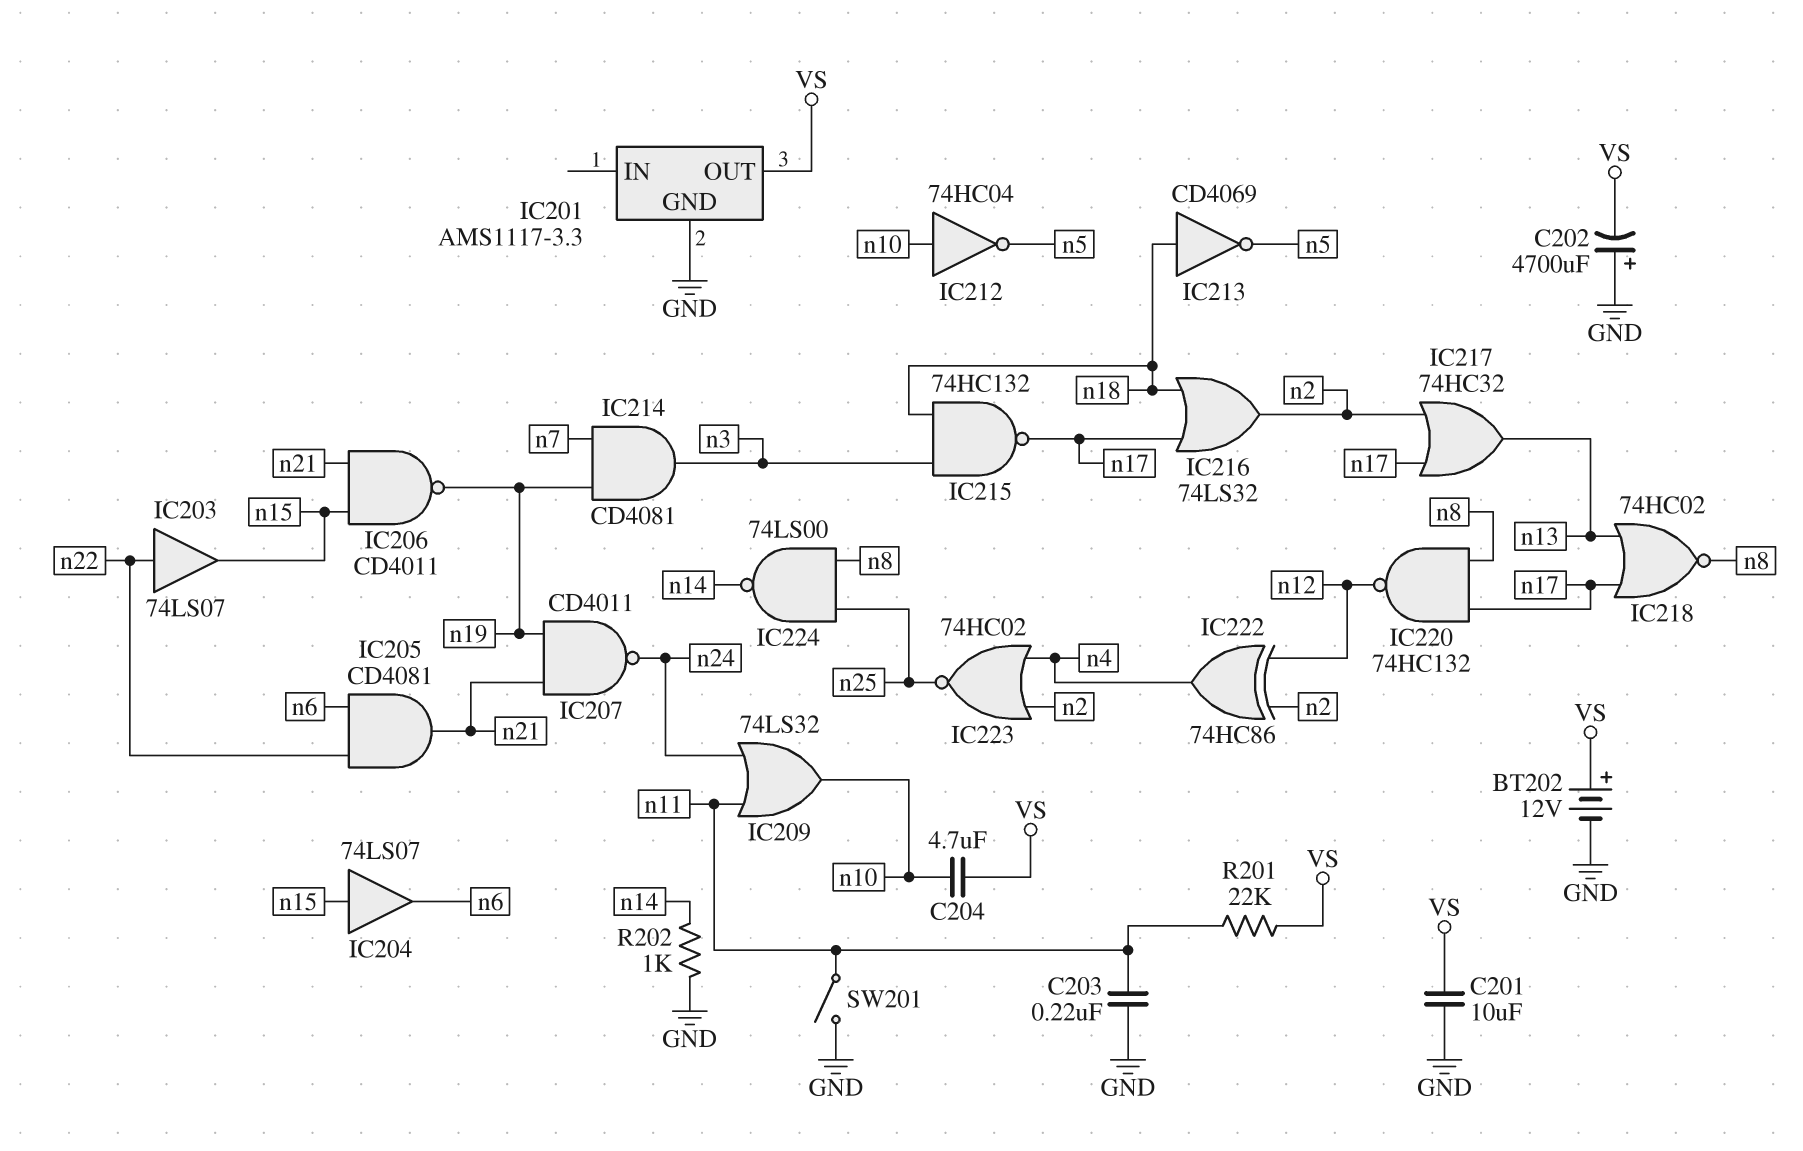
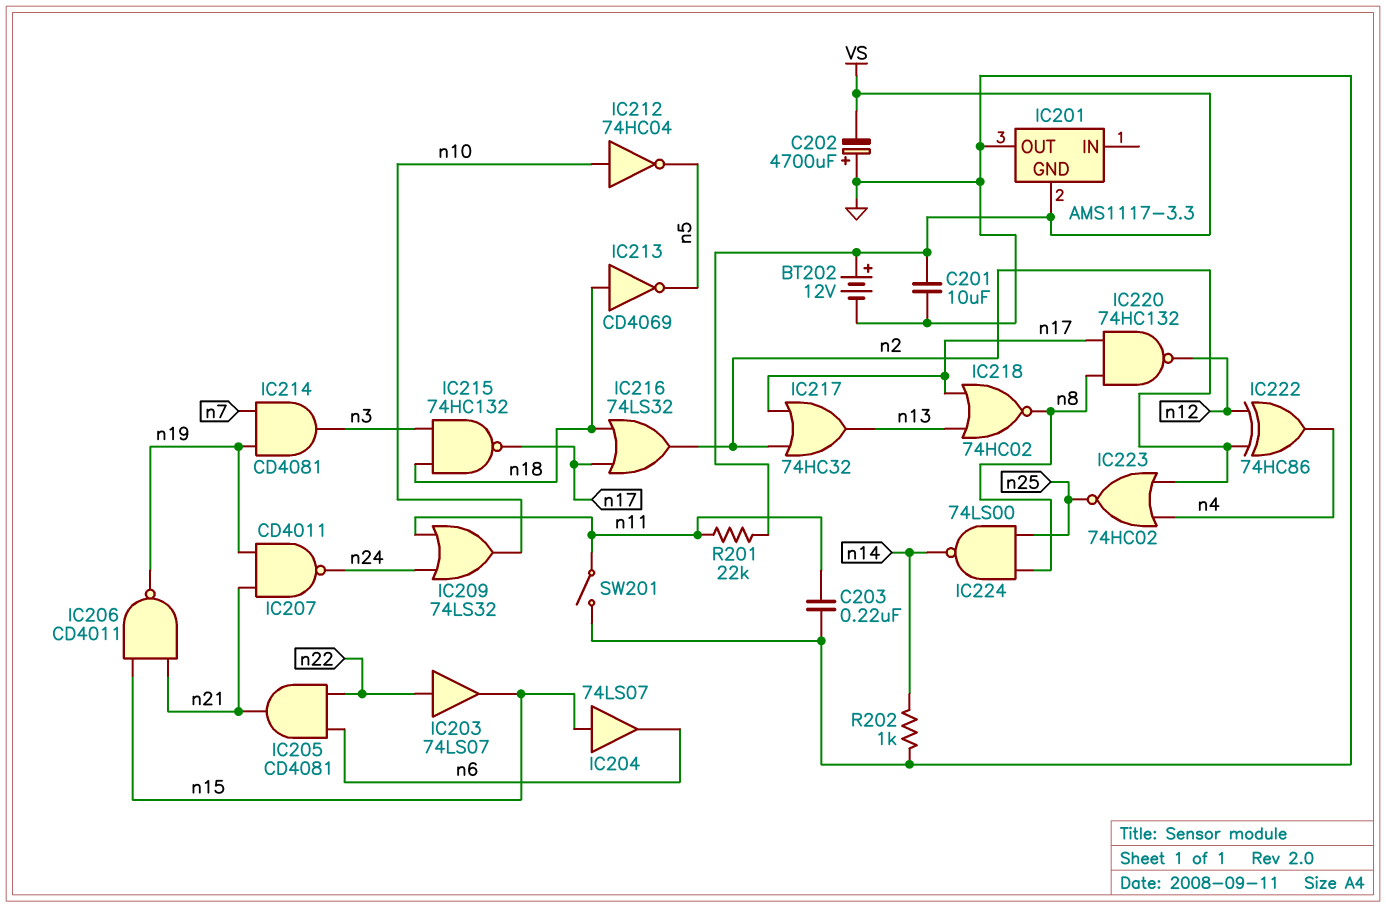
C204: 4.7uF (VS, n10) -> none
IC201 pin GND: GND -> VS
IC201 pin OUT: VS -> GND

